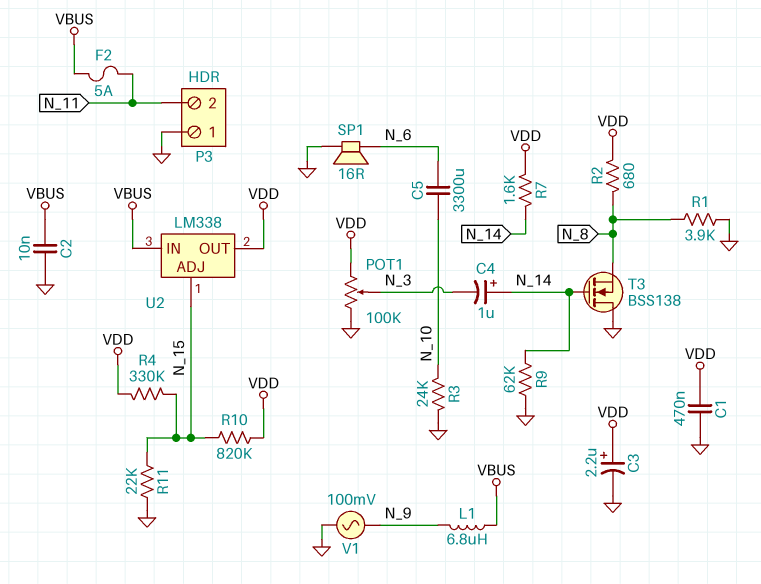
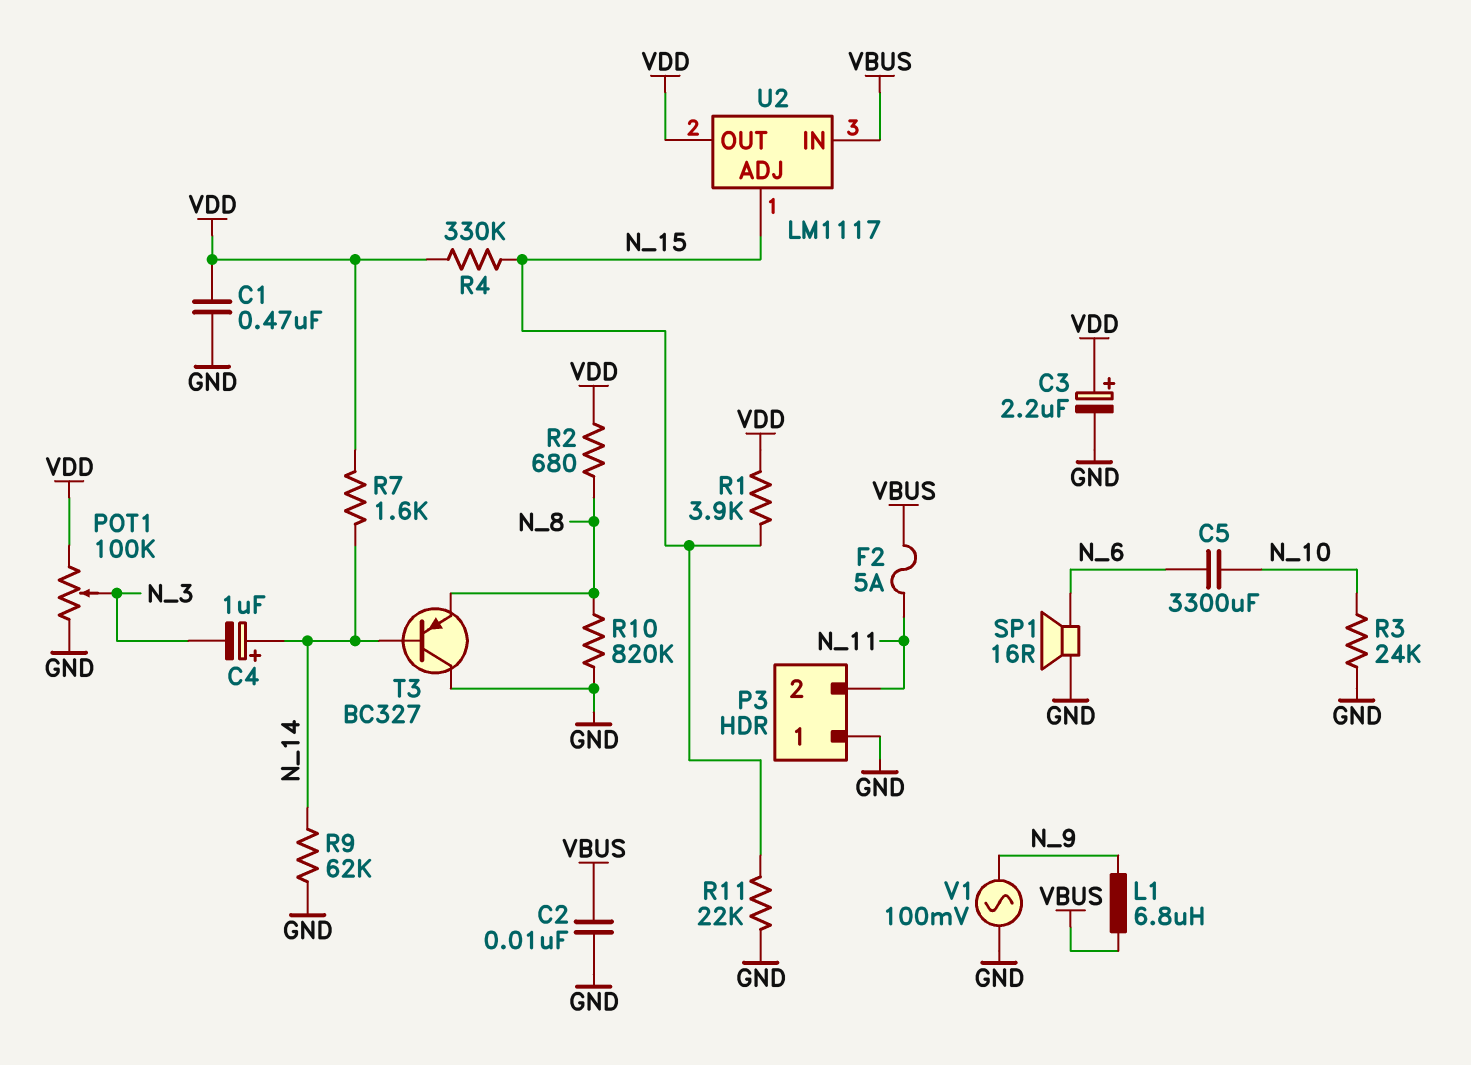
R1: 3.9k (GND, N_8) -> 3.9k (N_15, VDD)
R10: 820k (N_15, VDD) -> 820k (GND, N_8)
T3: NMOS BSS138 (G N_14, D GND, S N_8) -> PNP BC327 (B N_14, C GND, E N_8)
U2: LM338 -> LM1117

